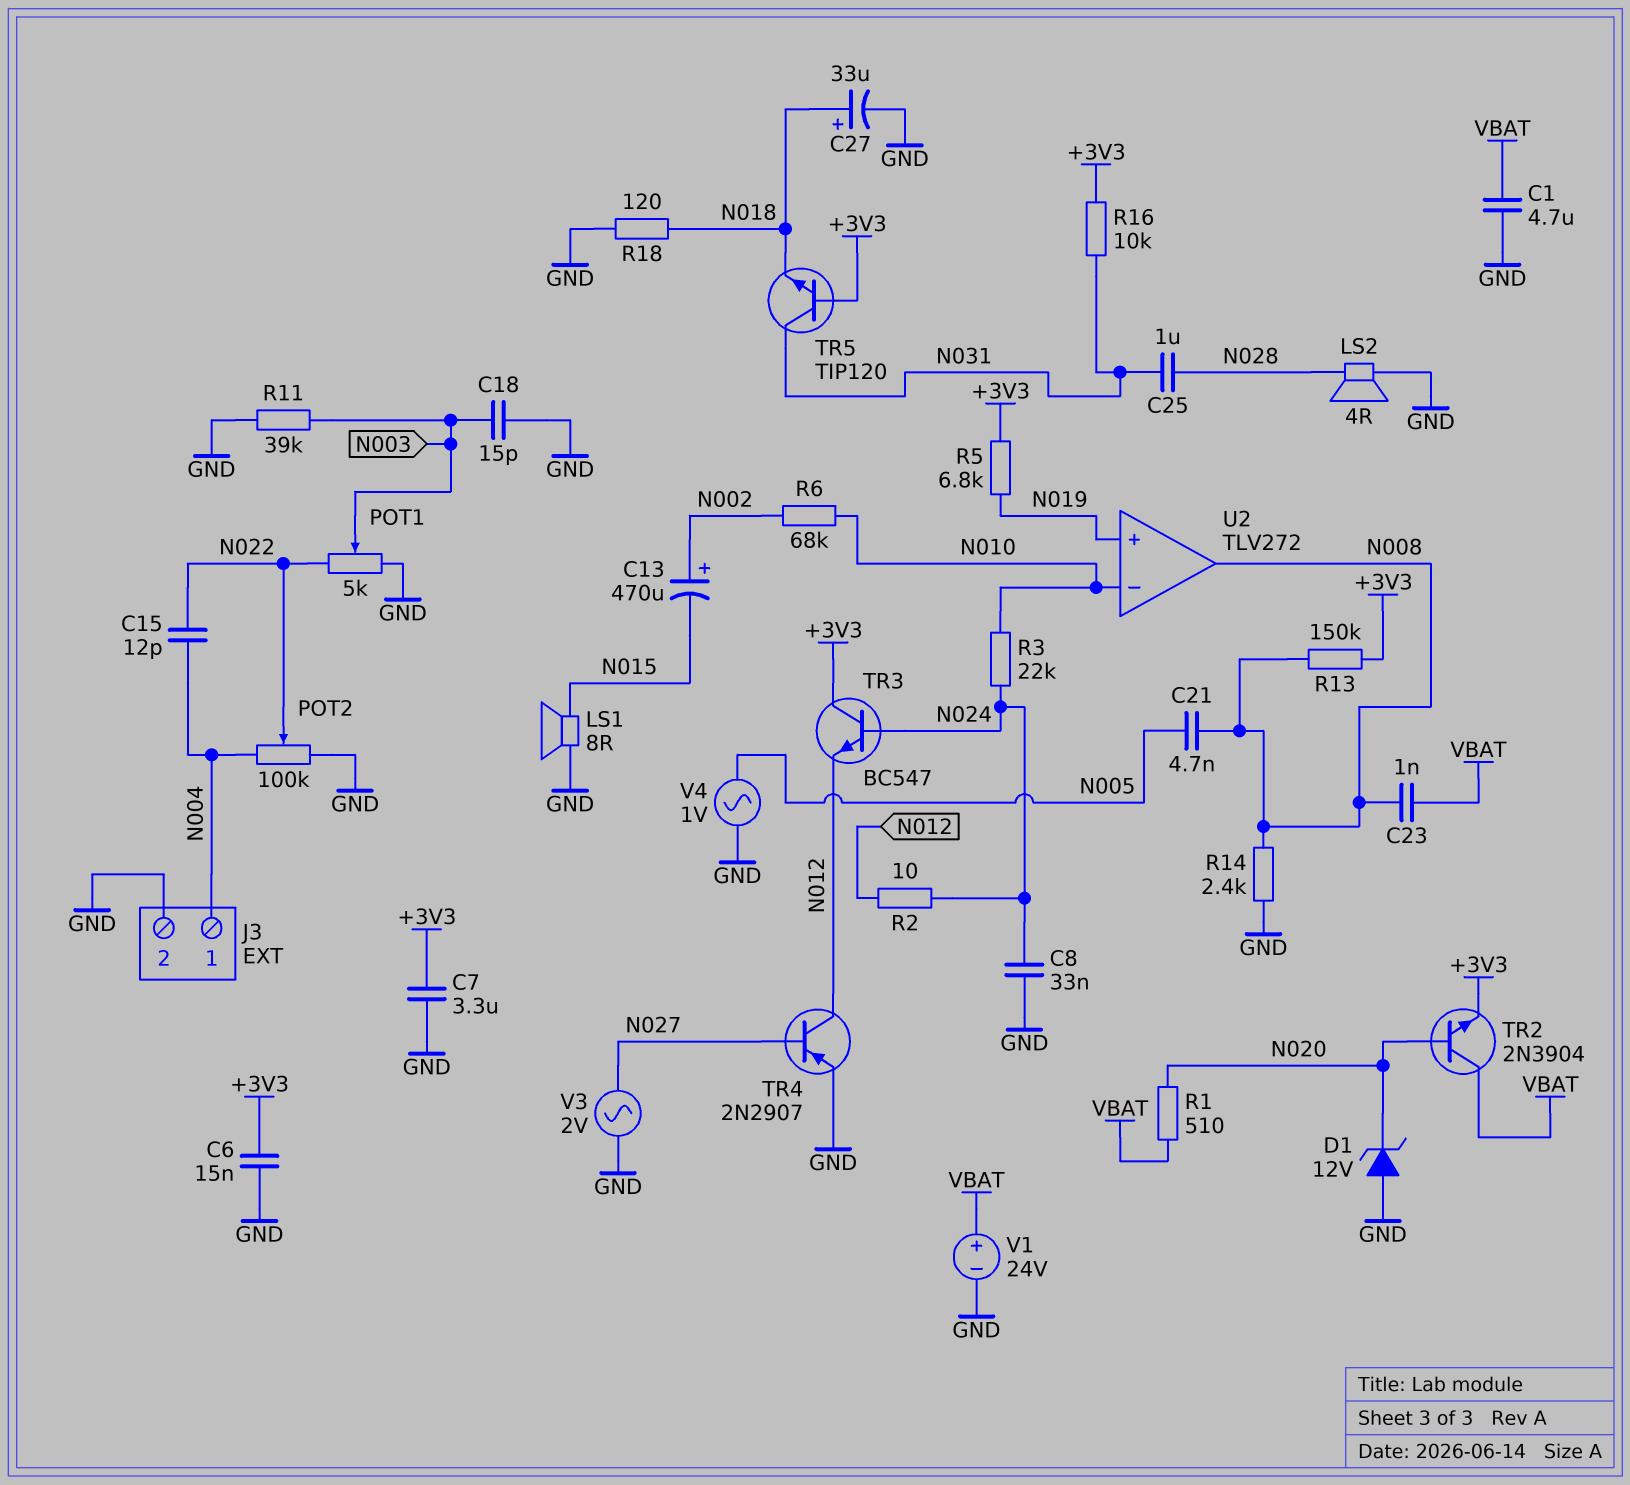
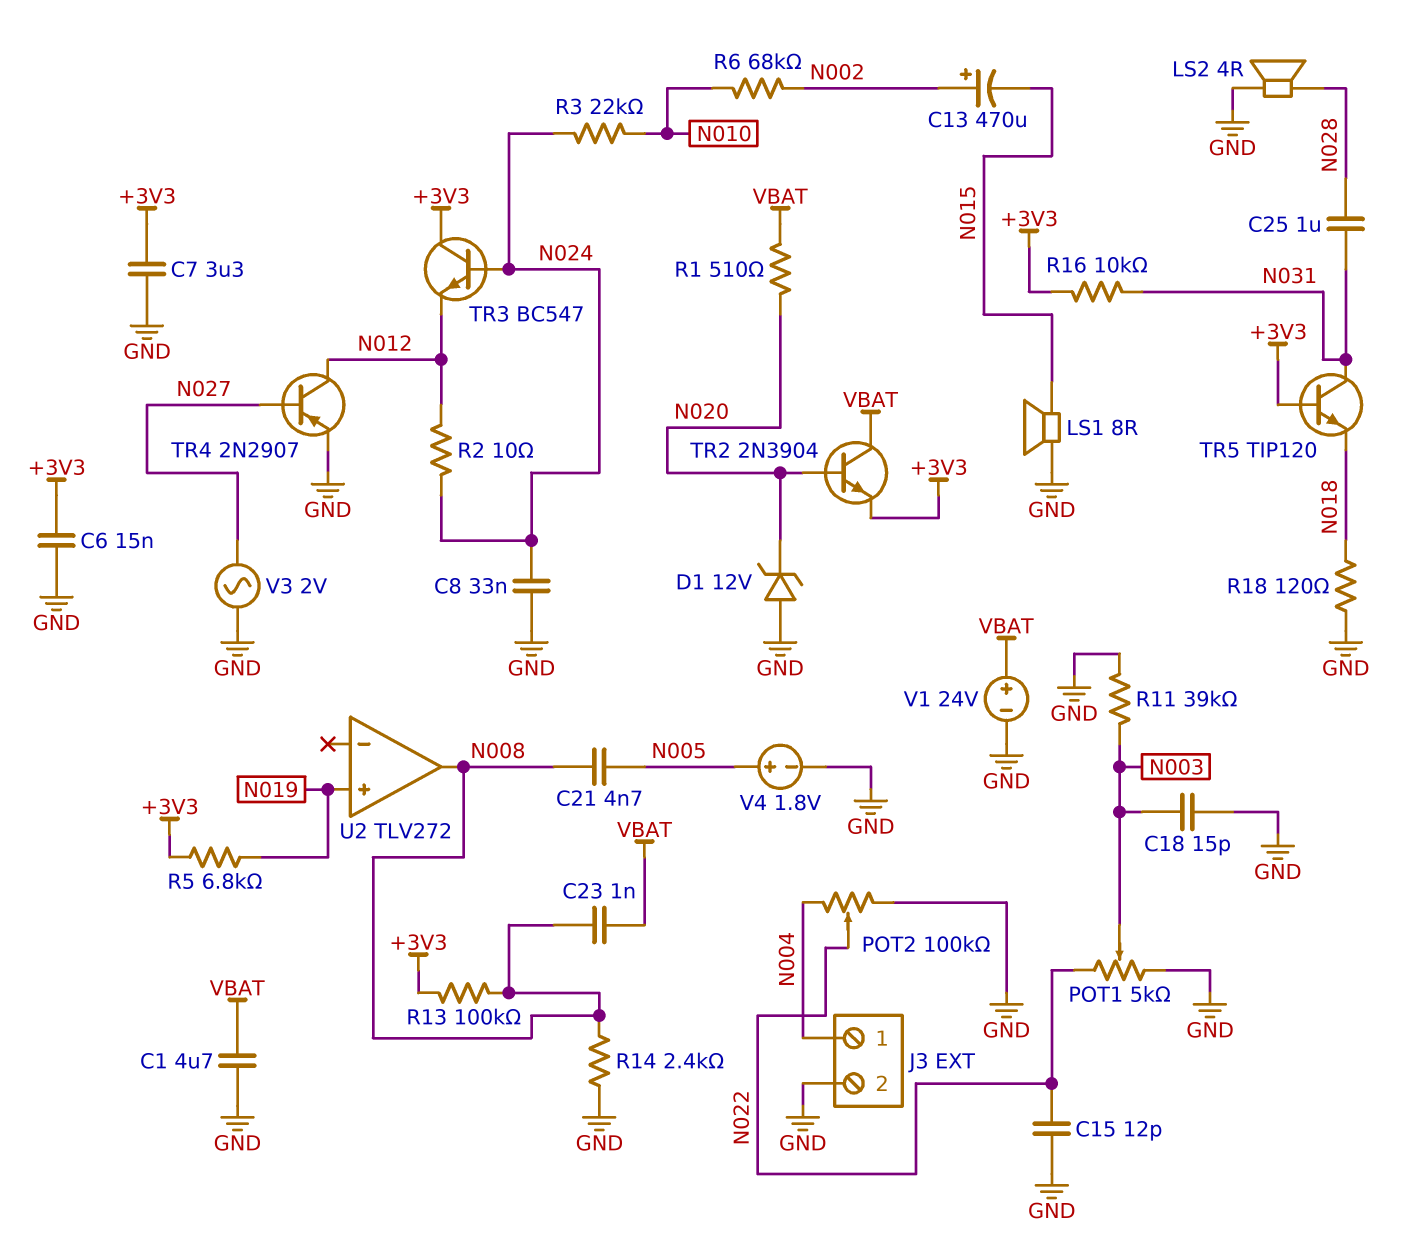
C15: 12pF (N004, N022) -> 12pF (GND, N022)
C27: 33uF (plus N018, minus GND) -> none
R13: 150k (+3V3, N008) -> 100k (+3V3, N008)
U2 pin in-: N010 -> none
V4: AC 1V (GND, N005) -> 1.8V (plus N005, minus GND)

